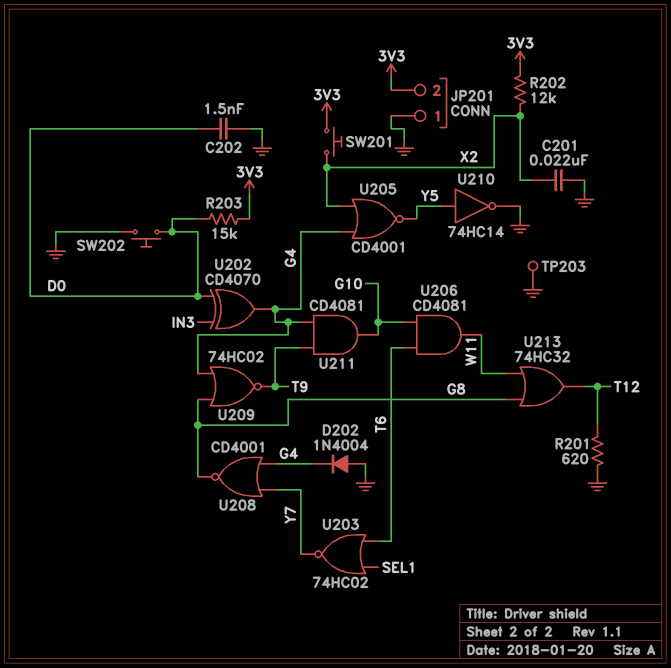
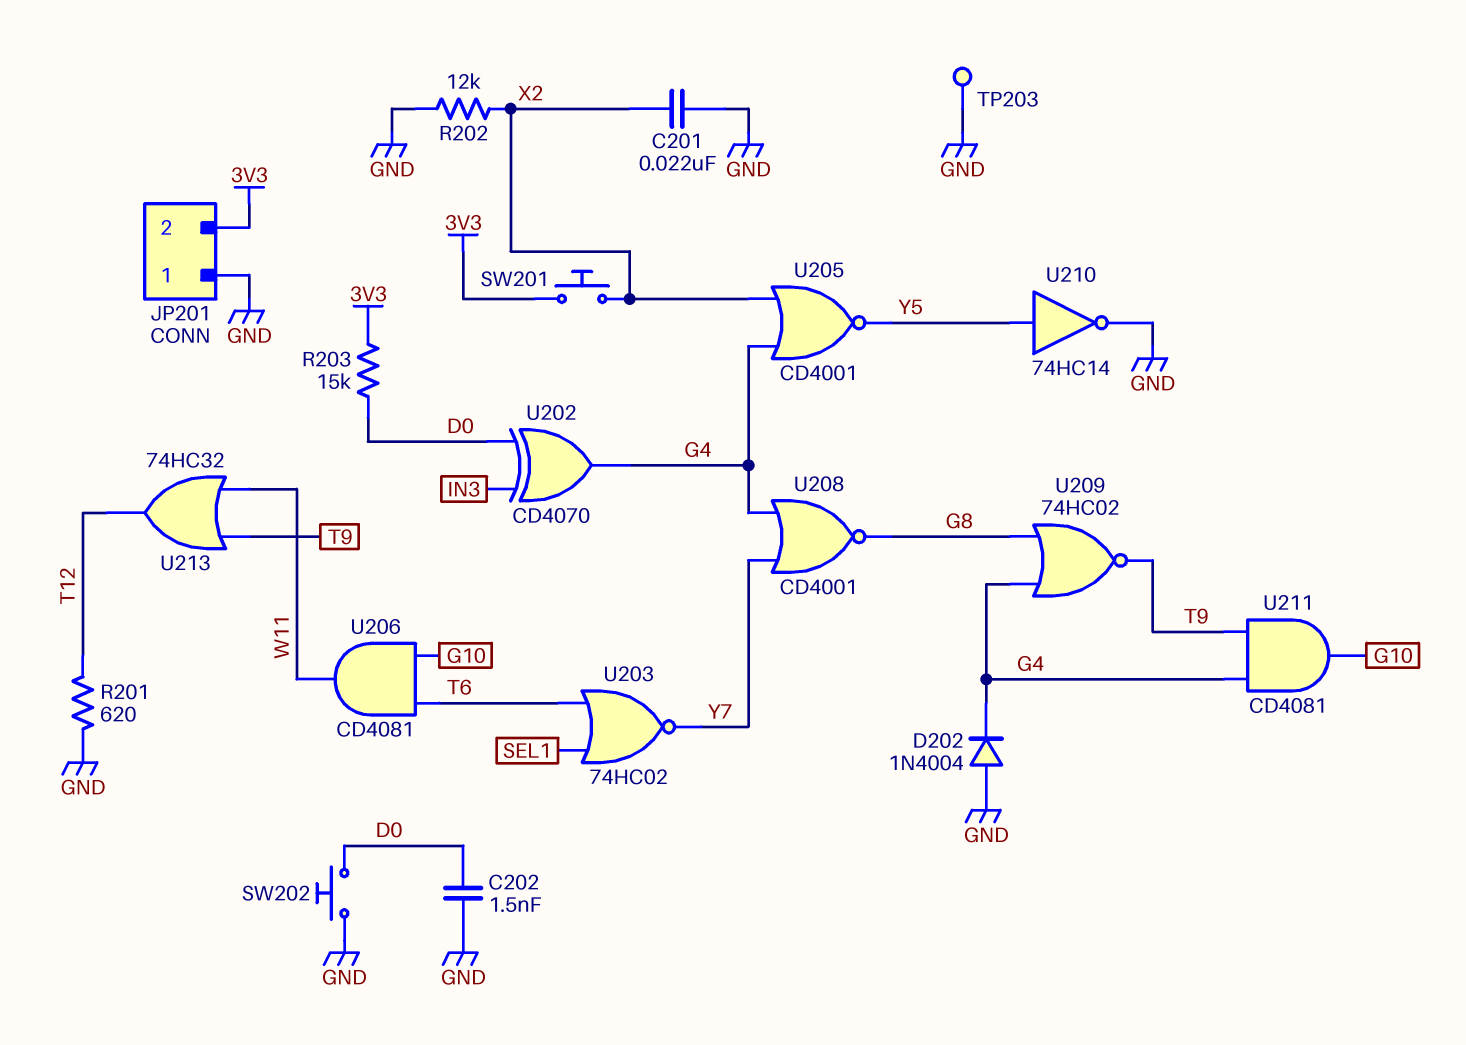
R202: 12k (3V3, X2) -> 12k (GND, X2)
U213: OR 74HC32 (in G8, in W11, out T12) -> OR 74HC32 (in T9, in W11, out T12)

